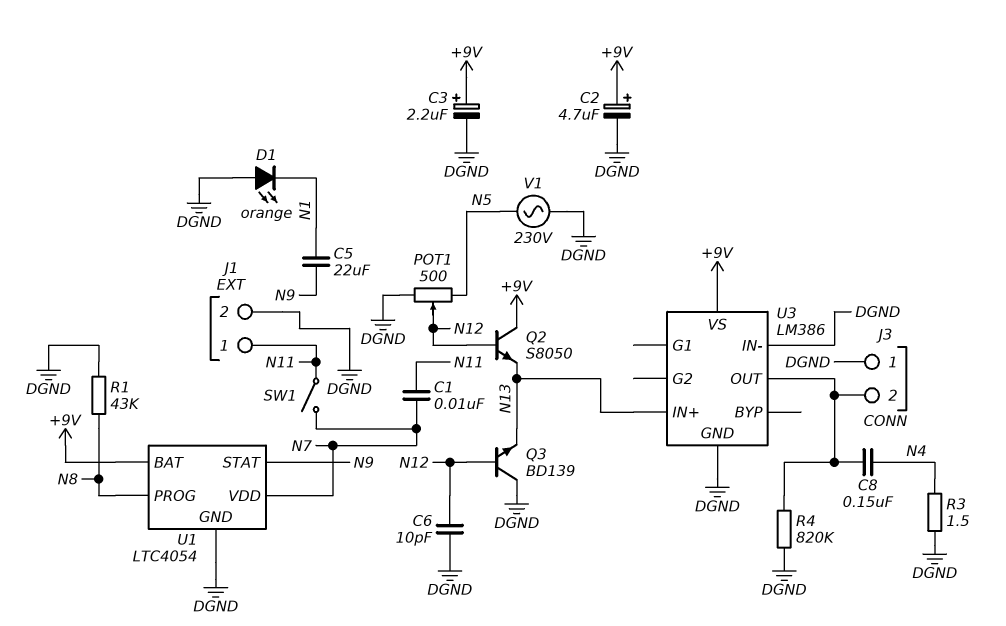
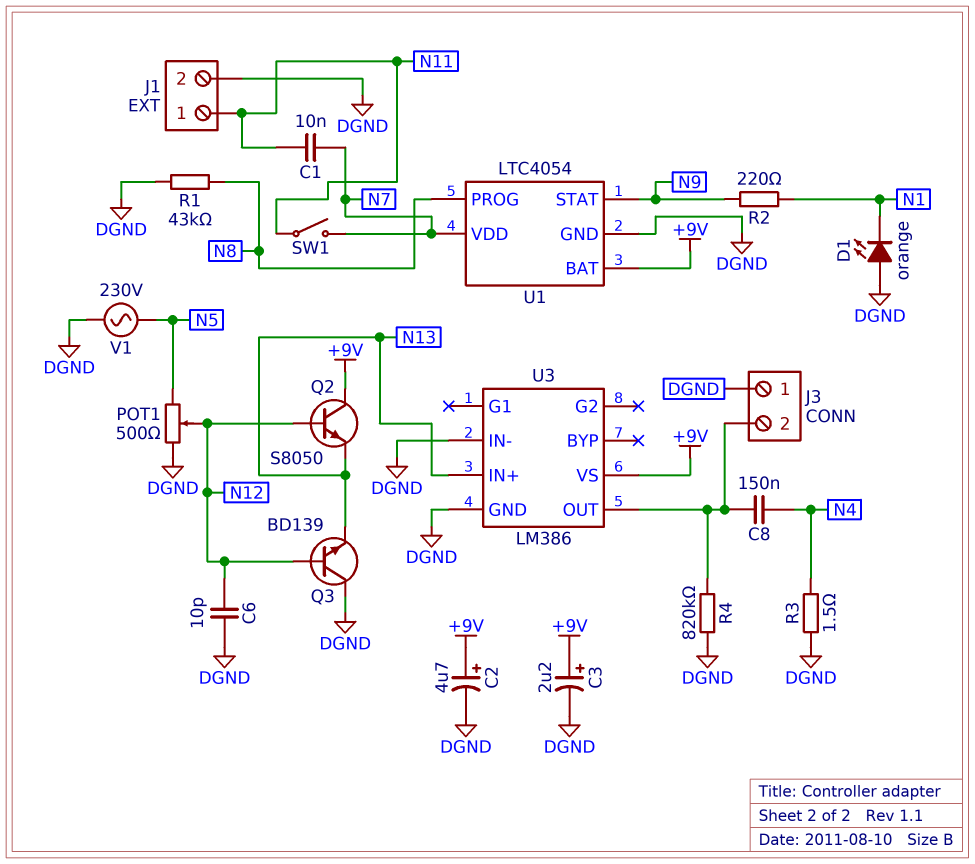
C5: 22uF (N1, N9) -> none
R2: none -> 220 (N1, N9)

